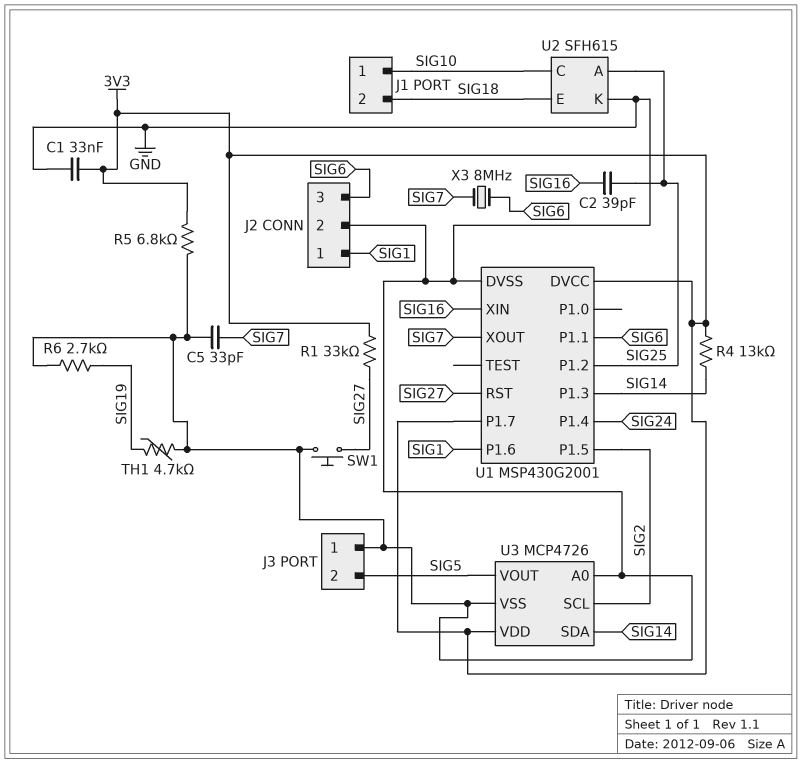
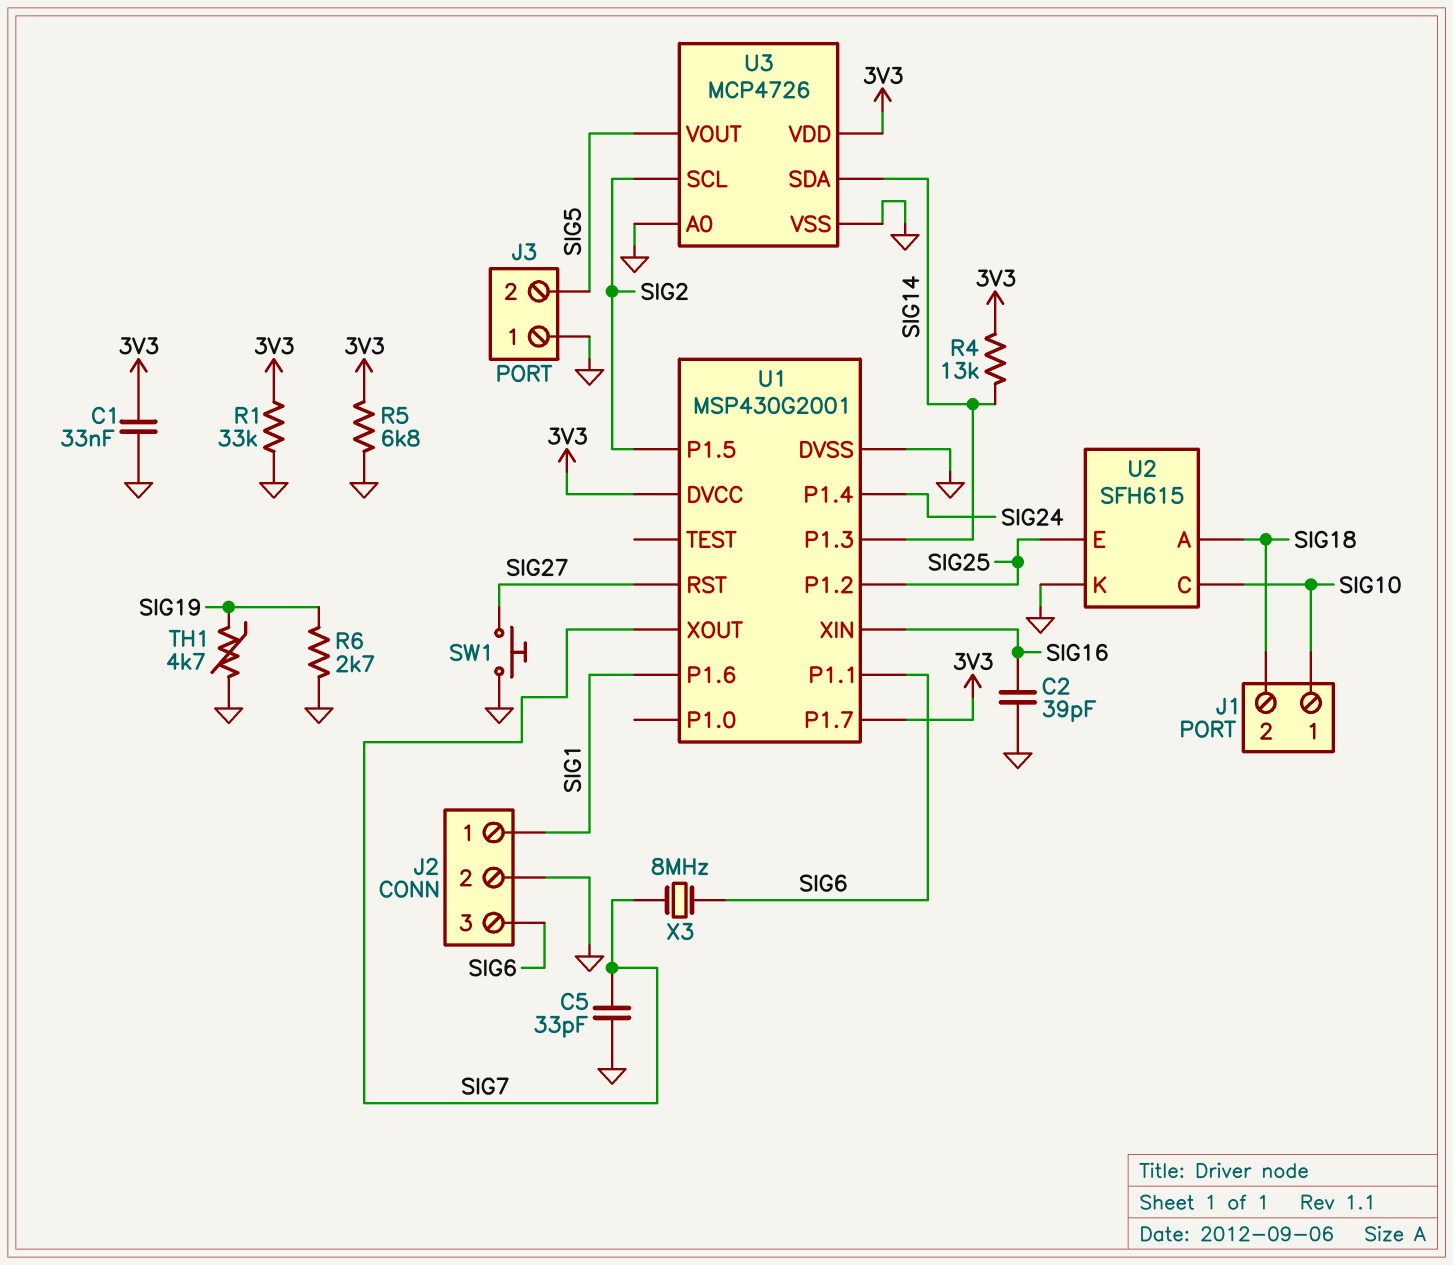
C2: 39pF (SIG16, SIG25) -> 39pF (GND, SIG16)
R1: 33k (3V3, SIG27) -> 33k (3V3, GND)
U2 pin A: SIG25 -> SIG18
U2 pin E: SIG18 -> SIG25

